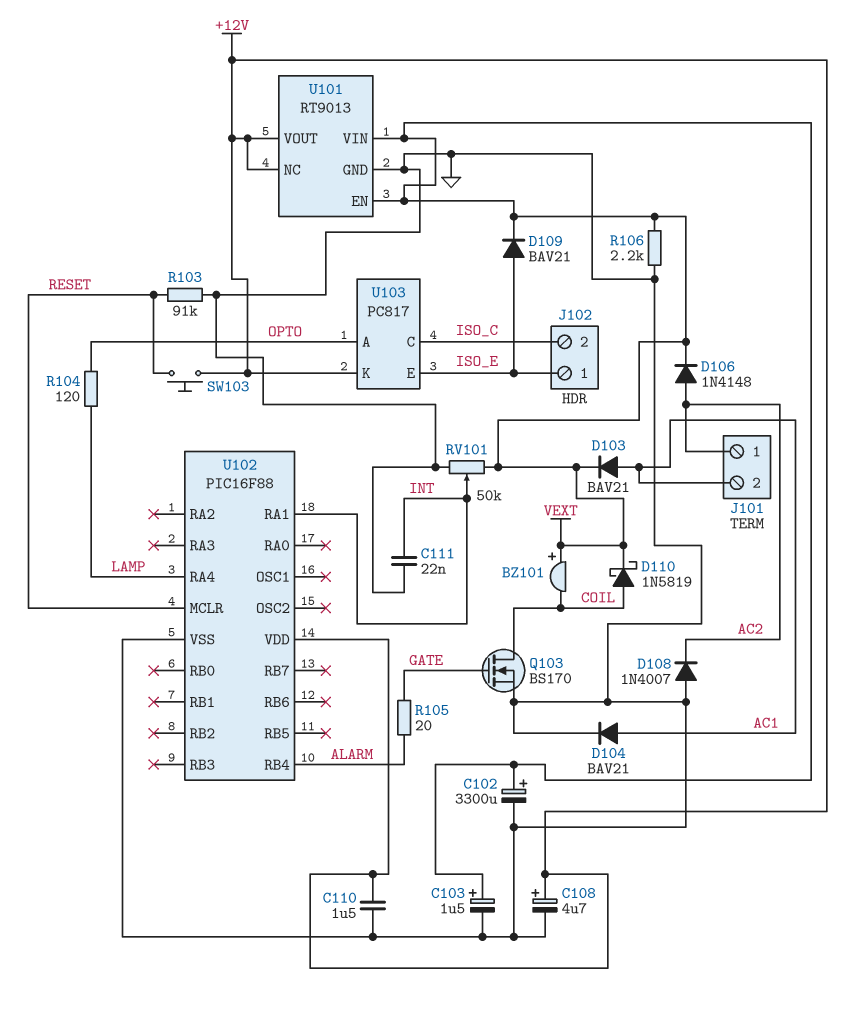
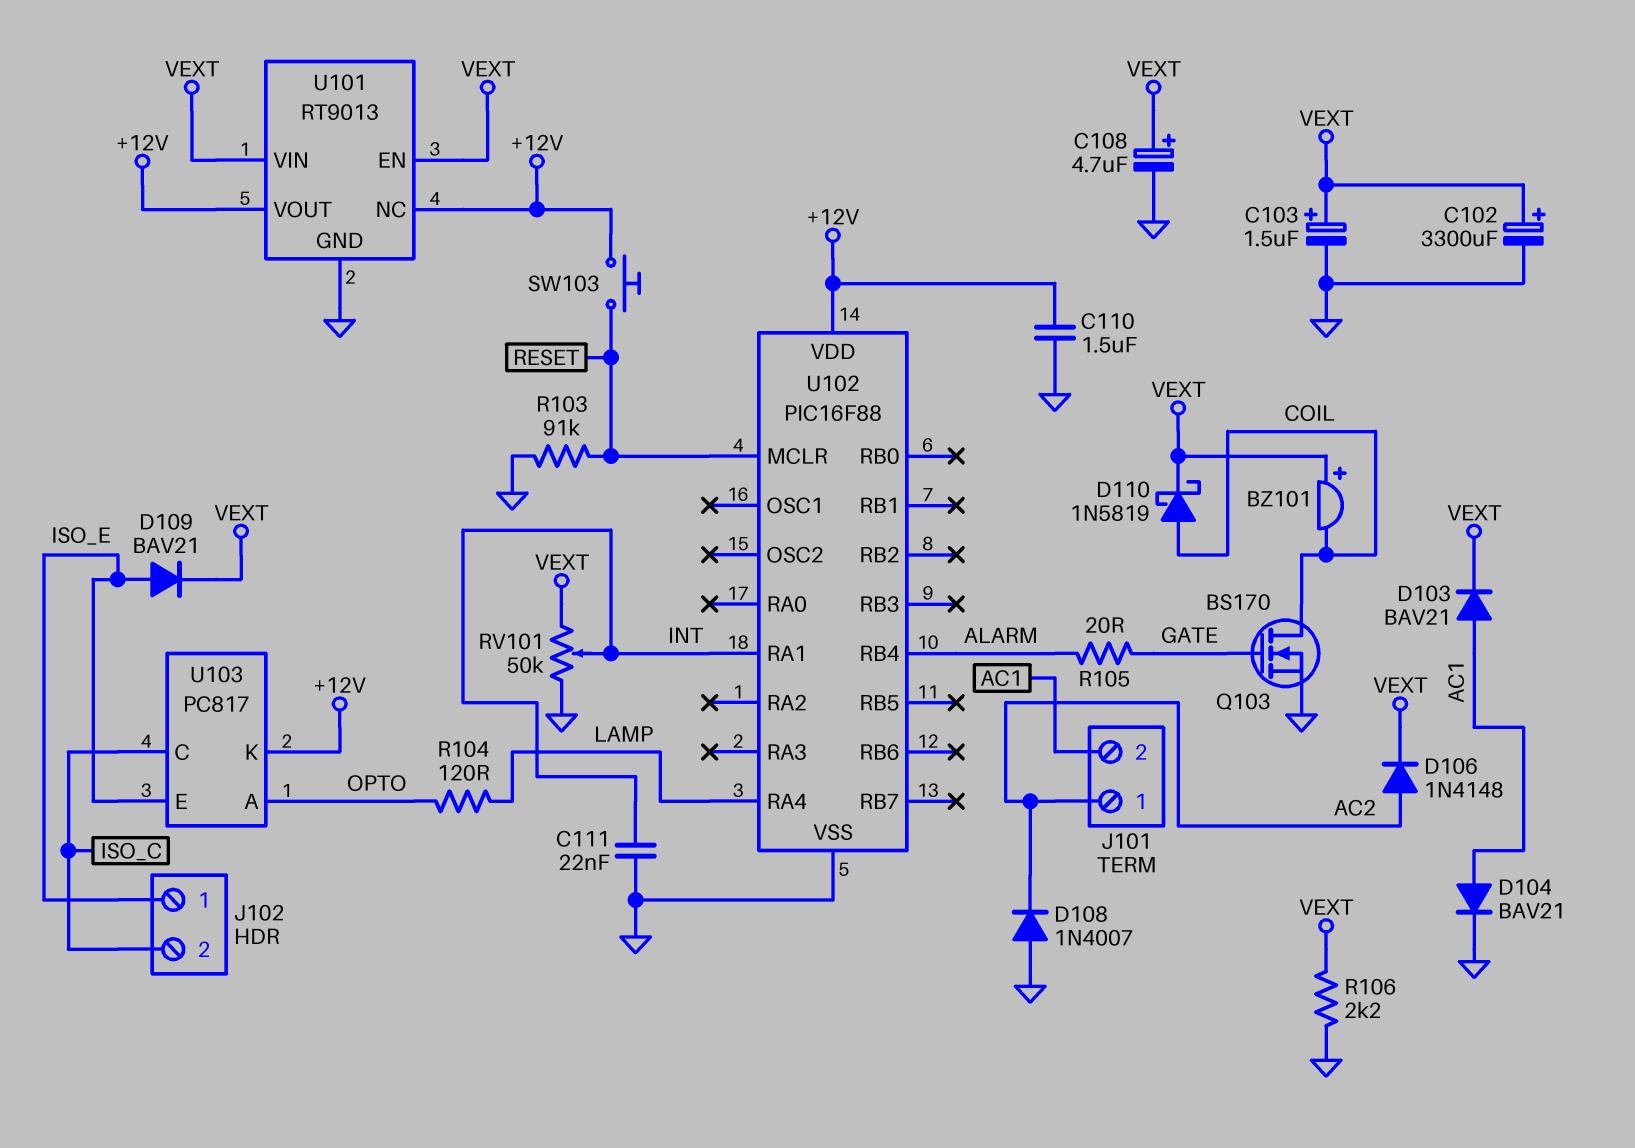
C108: 4.7uF (plus +12V, minus GND) -> 4.7uF (plus VEXT, minus GND)

